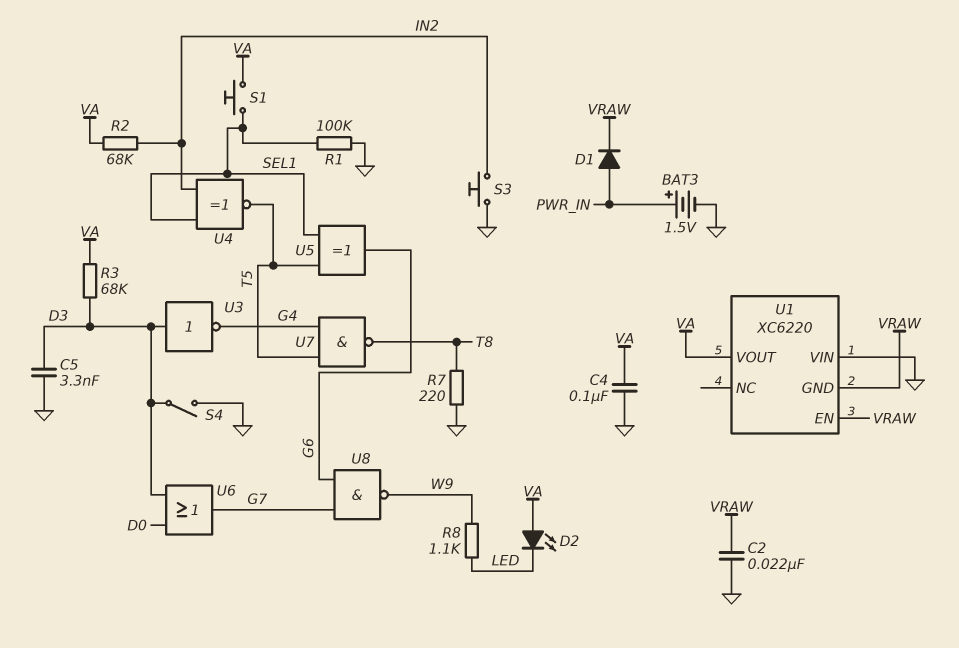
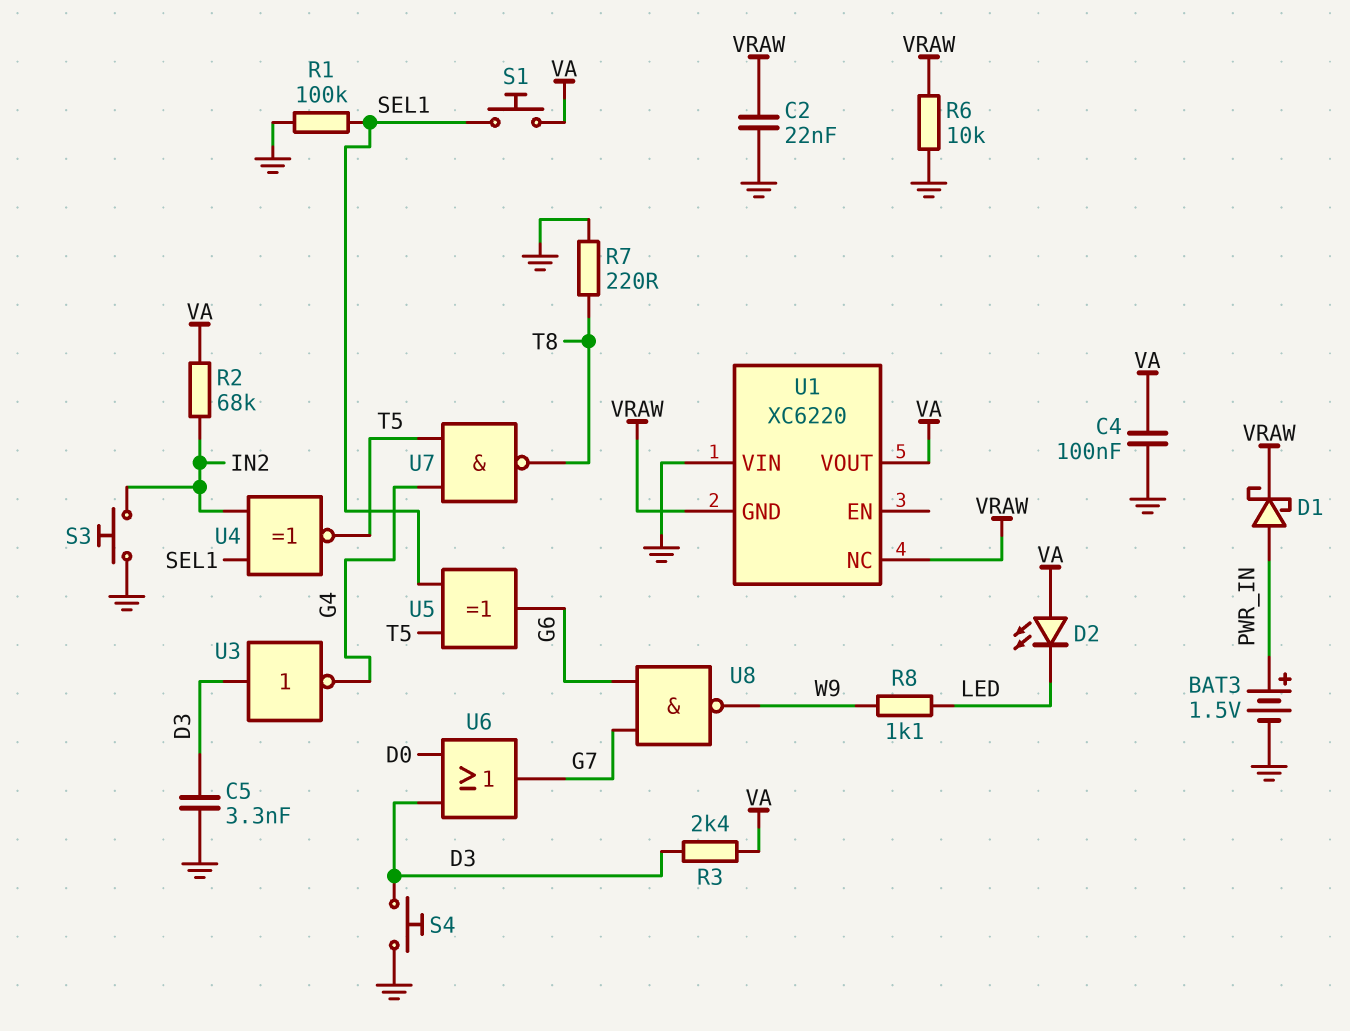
D1: diode (A PWR_IN, K VRAW) -> schottky (A PWR_IN, K VRAW)
R3: 68k (D3, VA) -> 2.4k (D3, VA)
R6: none -> 10k (GND, VRAW)
S4: switch (D3, GND) -> button (D3, GND)
U1 pin EN: VRAW -> none
U1 pin NC: none -> VRAW

